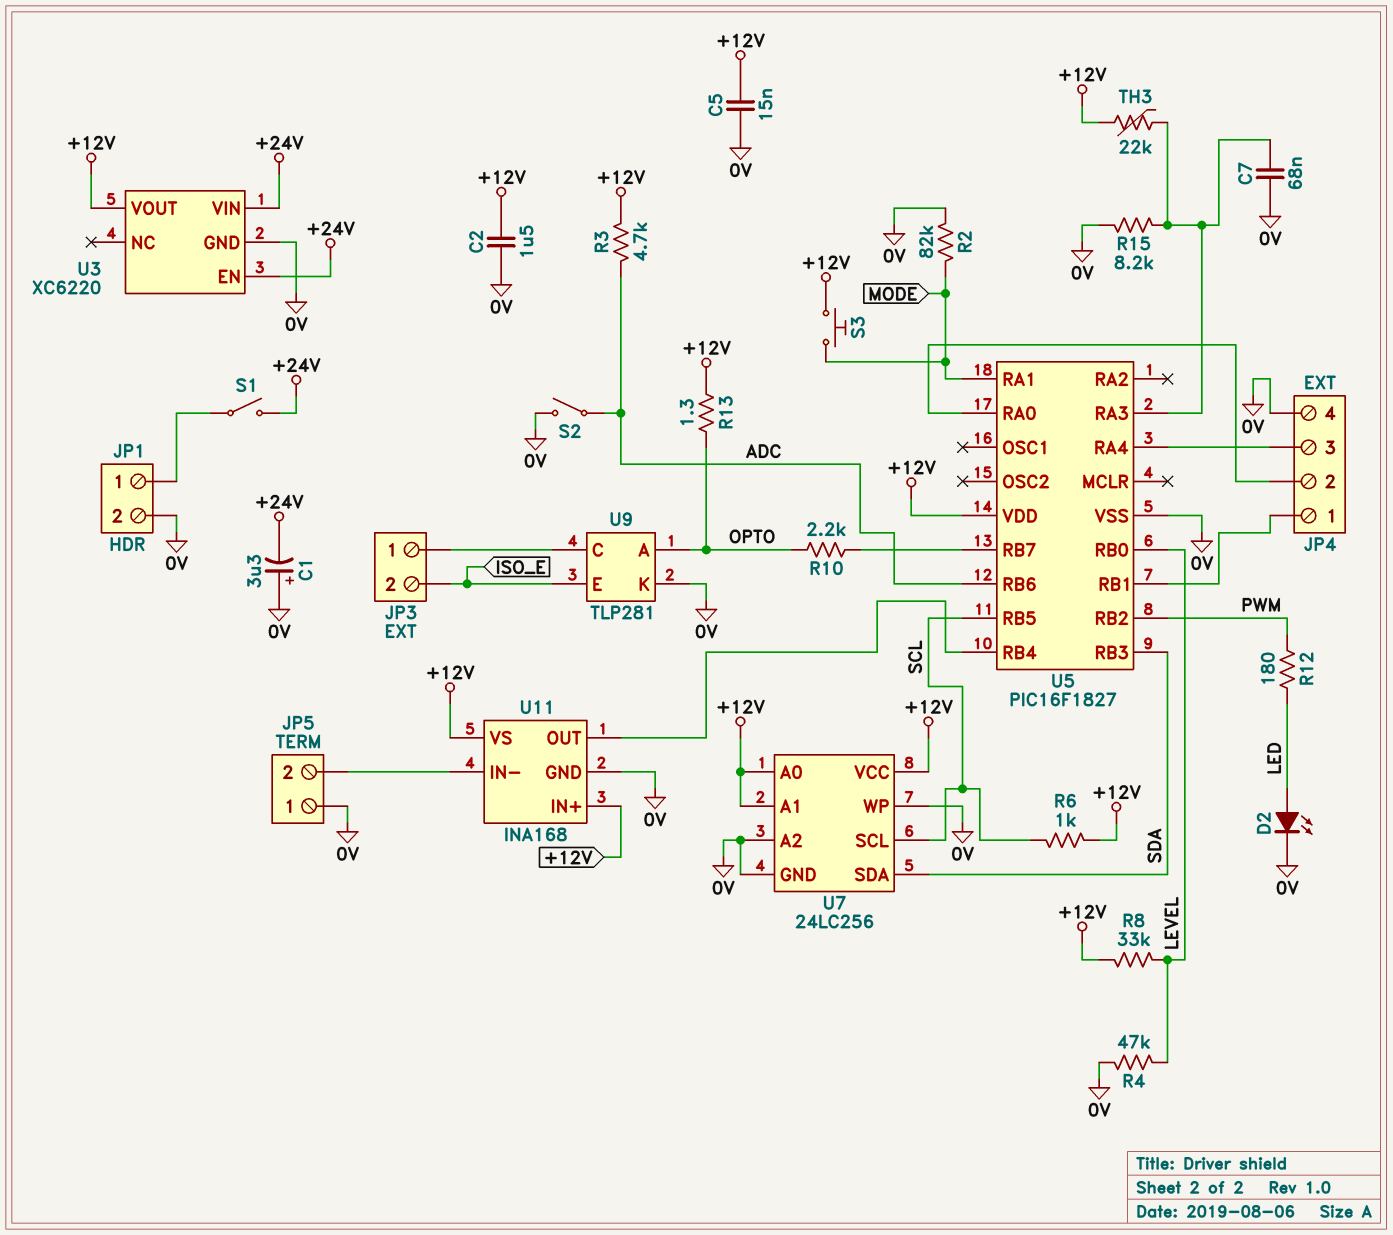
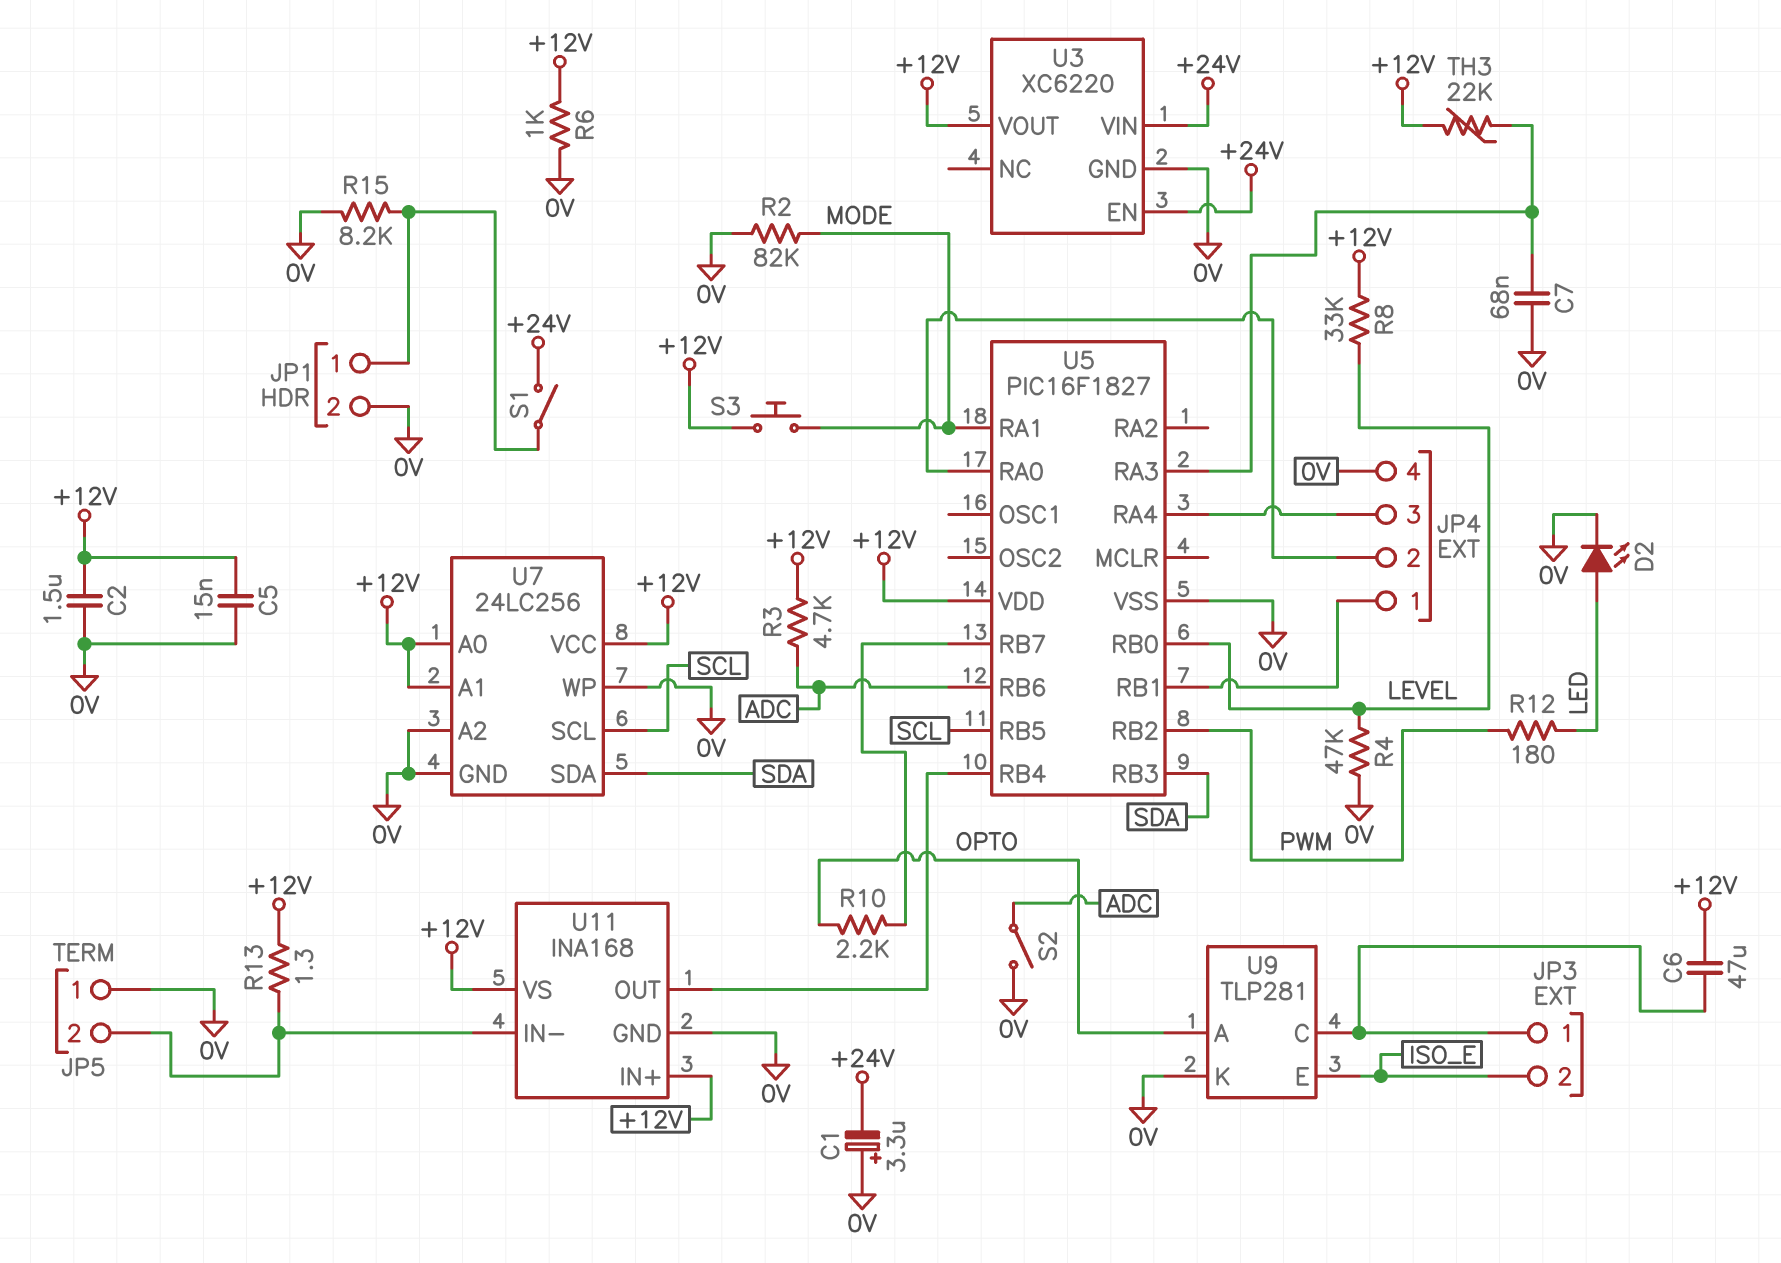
C6: none -> 47uF (+12V, JP3/1)
R6: 1k (+12V, SCL) -> 1k (+12V, 0V)
R13: 1.3 (+12V, OPTO) -> 1.3 (+12V, JP5/2)
R15: 8.2k (0V, U5/RA3) -> 8.2k (0V, JP1/1)

